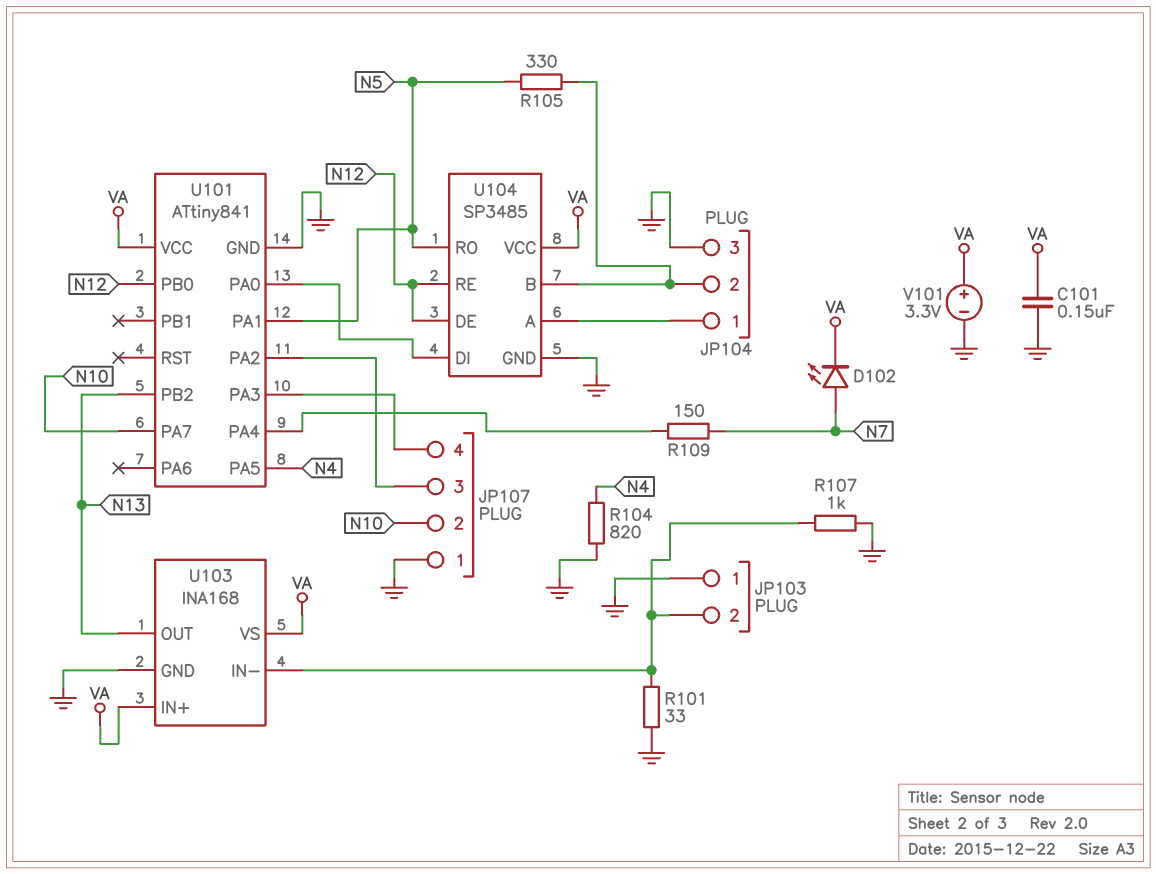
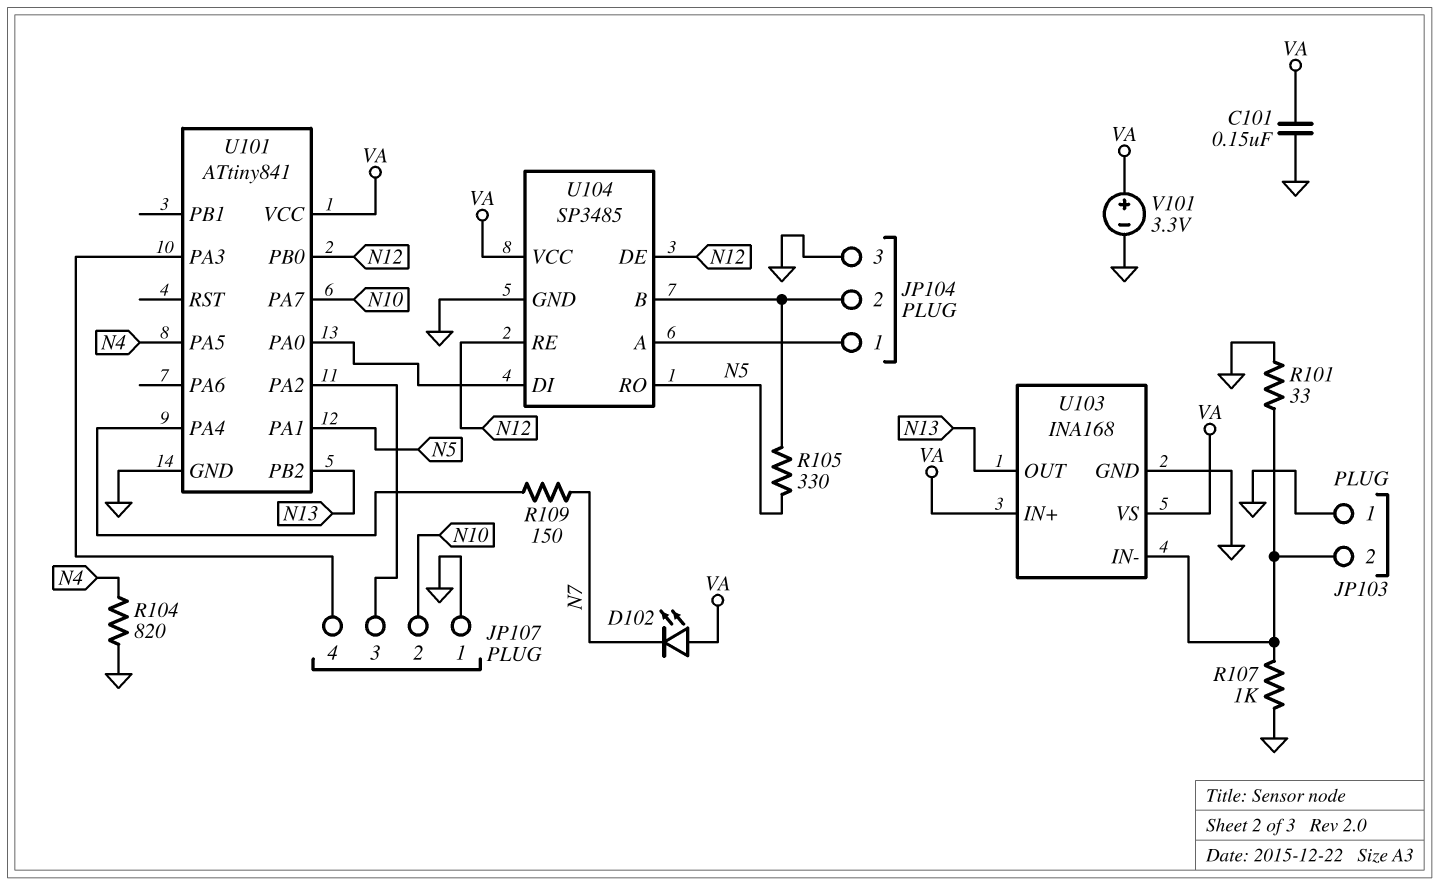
D102: LED (A N7, K VA) -> LED (A VA, K N7)

